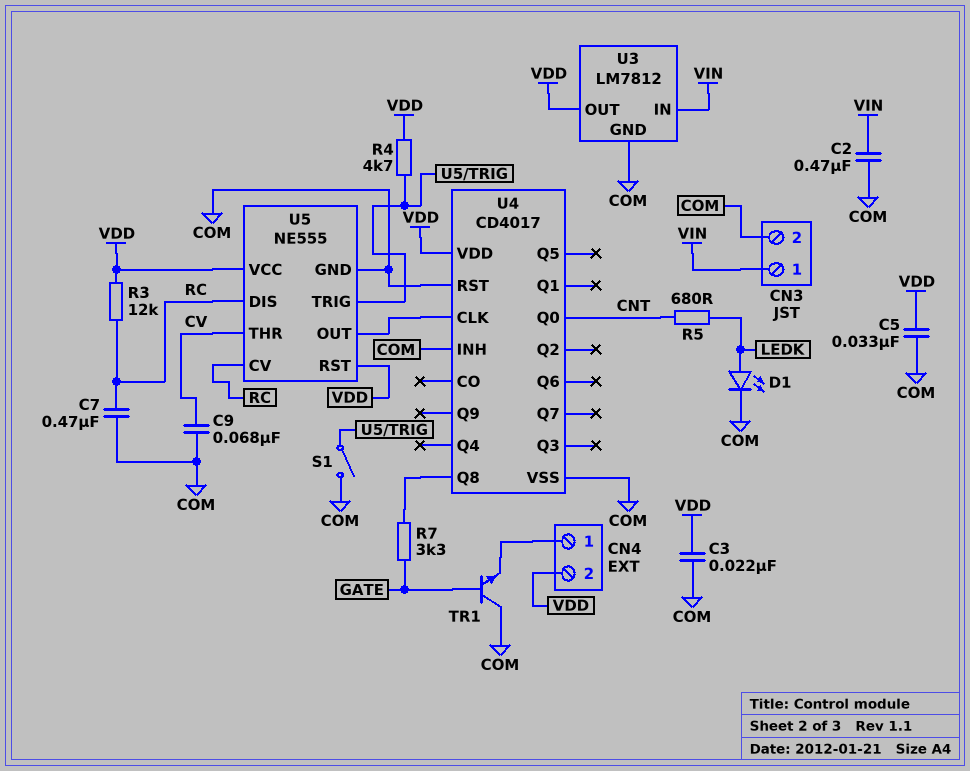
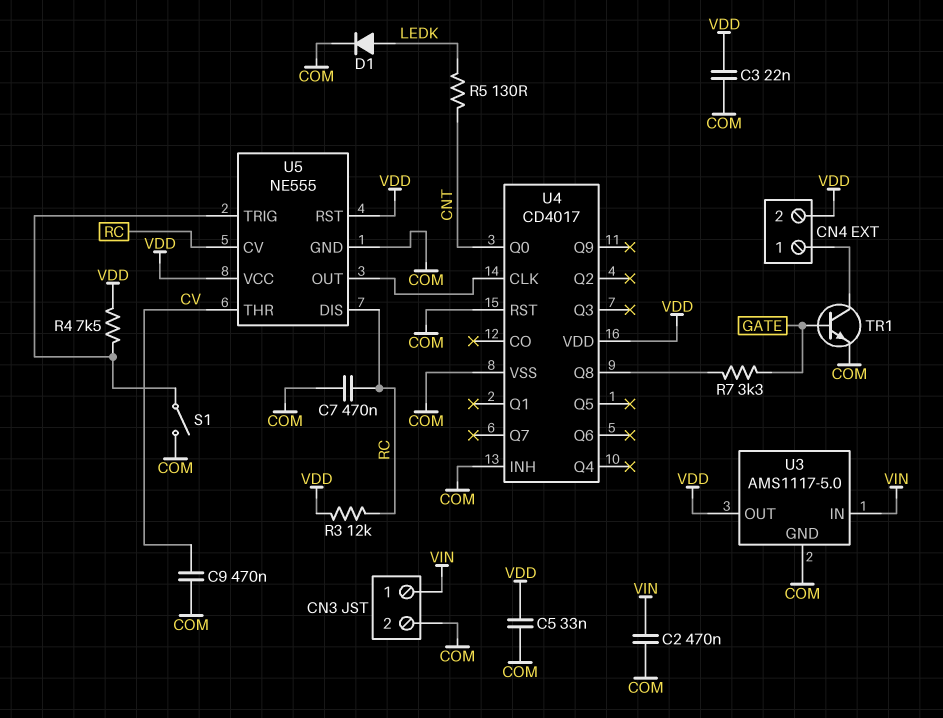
C9: 68nF (COM, CV) -> 470nF (COM, CV)
D1: LED (A LEDK, K COM) -> diode (A LEDK, K COM)
R4: 4.7k (U5/TRIG, VDD) -> 7.5k (U5/TRIG, VDD)
R5: 680 (CNT, LEDK) -> 130 (CNT, LEDK)
TR1: NPN (B GATE, C COM, E CN4/1) -> NPN (B GATE, C CN4/1, E COM)
U3: LM7812 -> AMS1117-5.0

